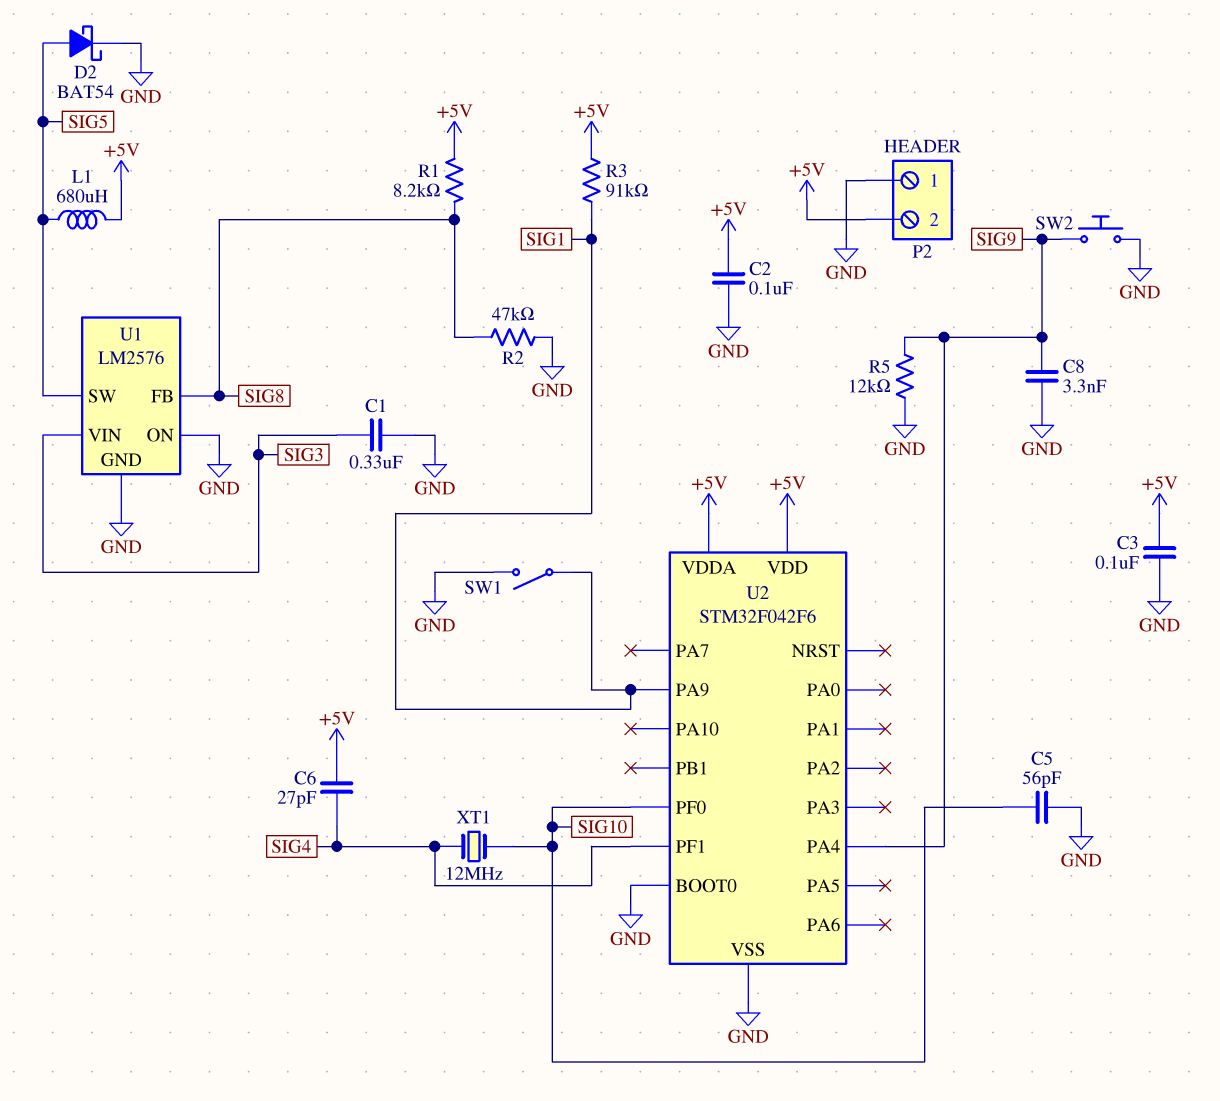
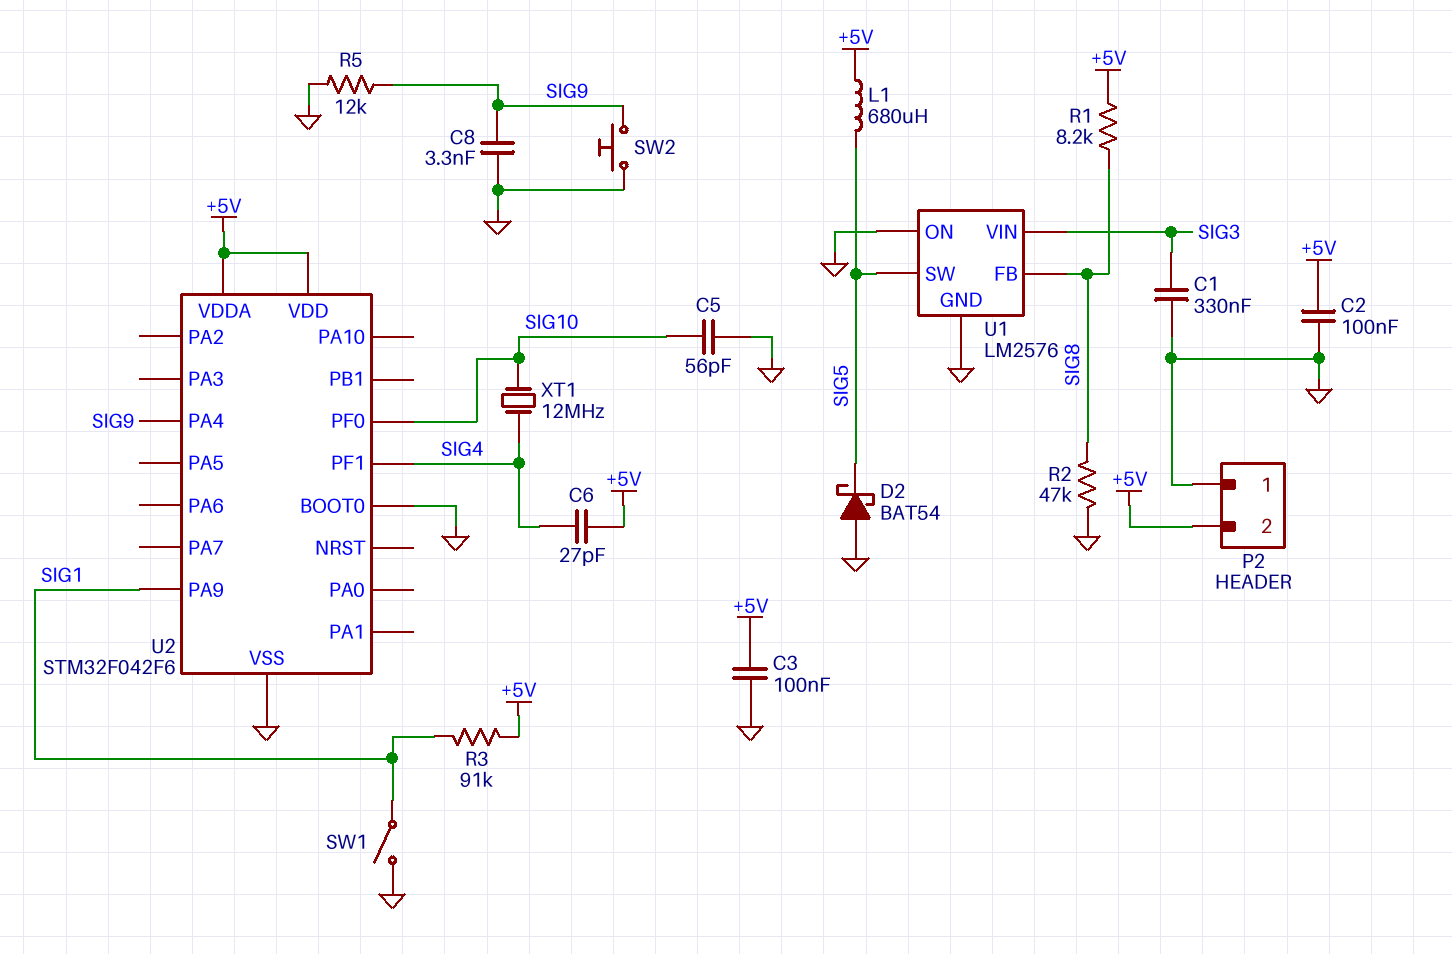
D2: schottky BAT54 (A SIG5, K GND) -> schottky BAT54 (A GND, K SIG5)

